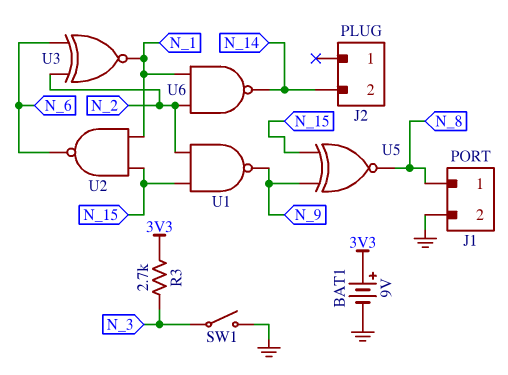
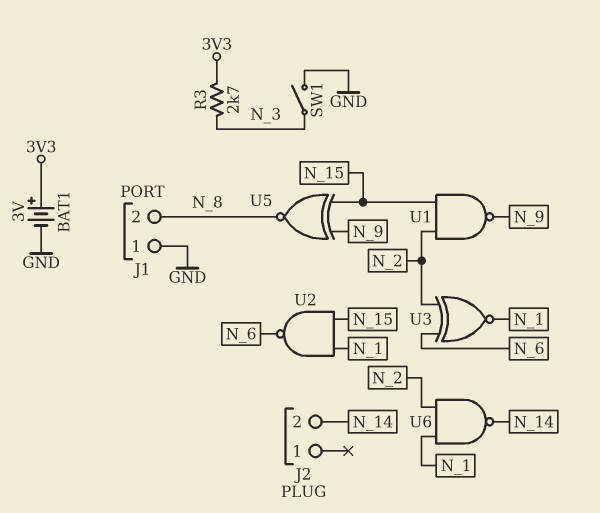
BAT1: 9V (plus 3V3, minus GND) -> 3V (plus 3V3, minus GND)
J1 pin 1: N_8 -> GND
J1 pin 2: GND -> N_8

